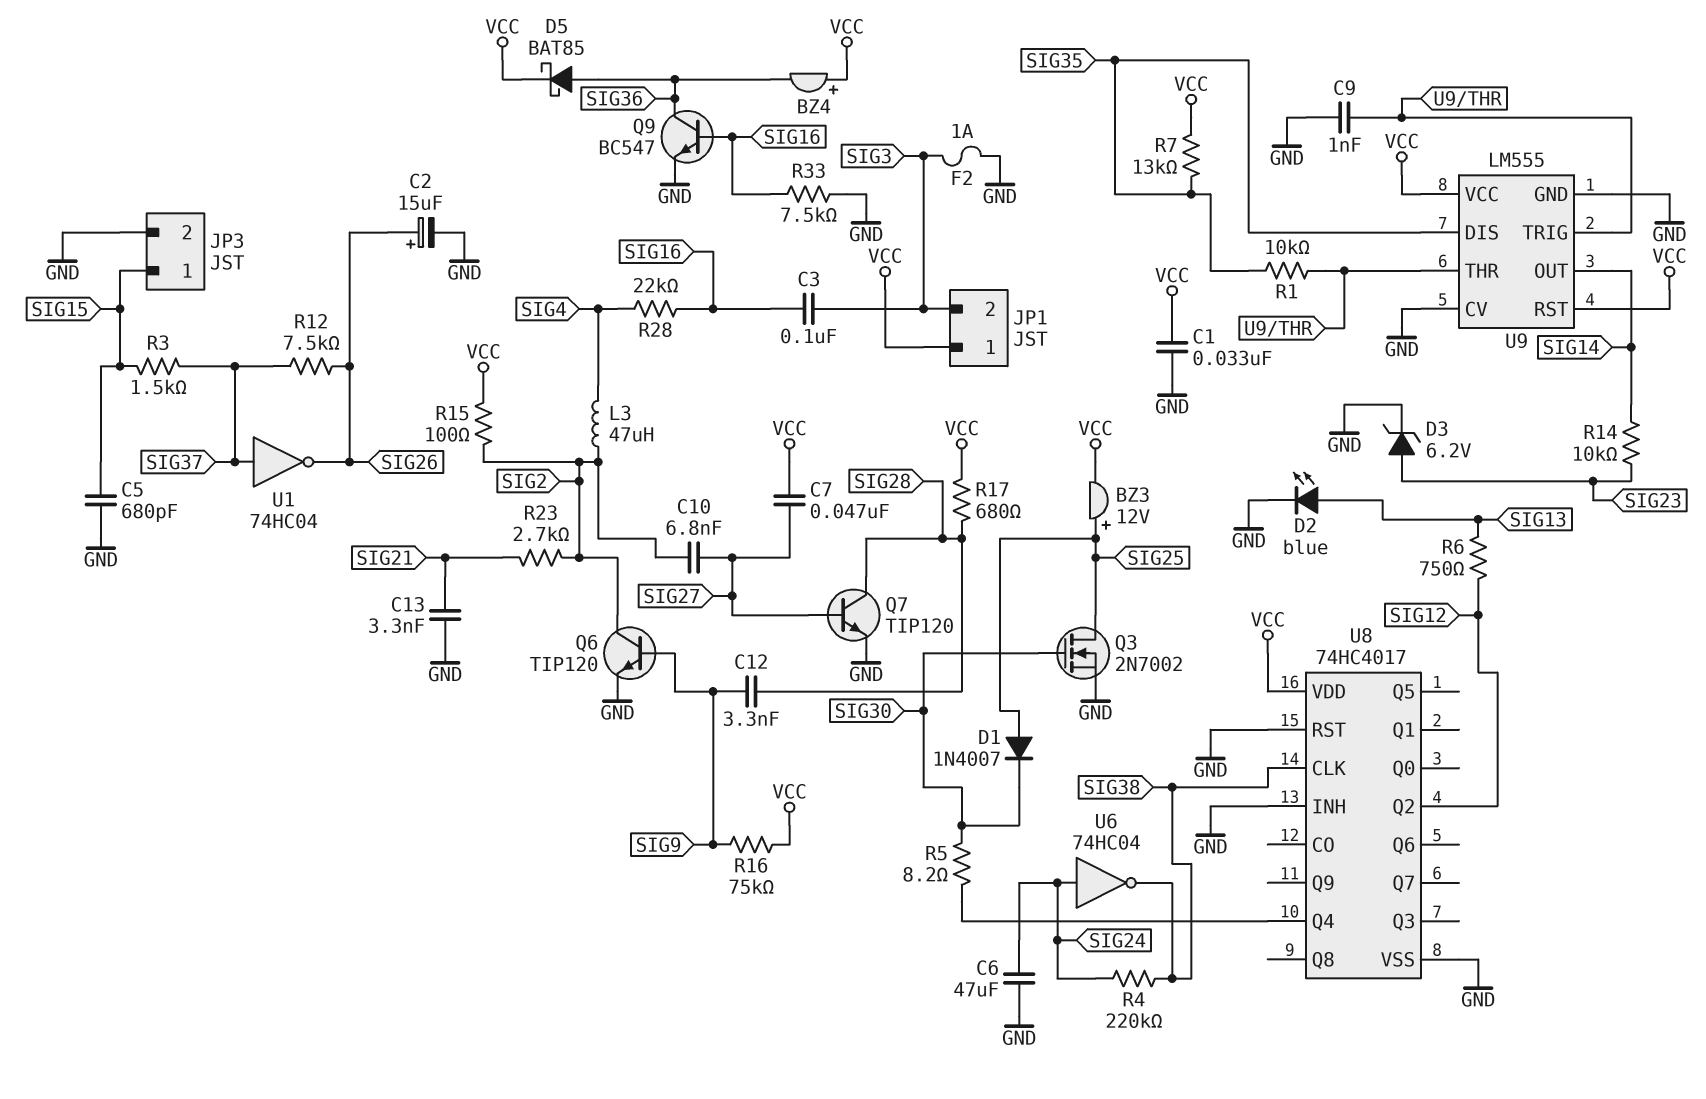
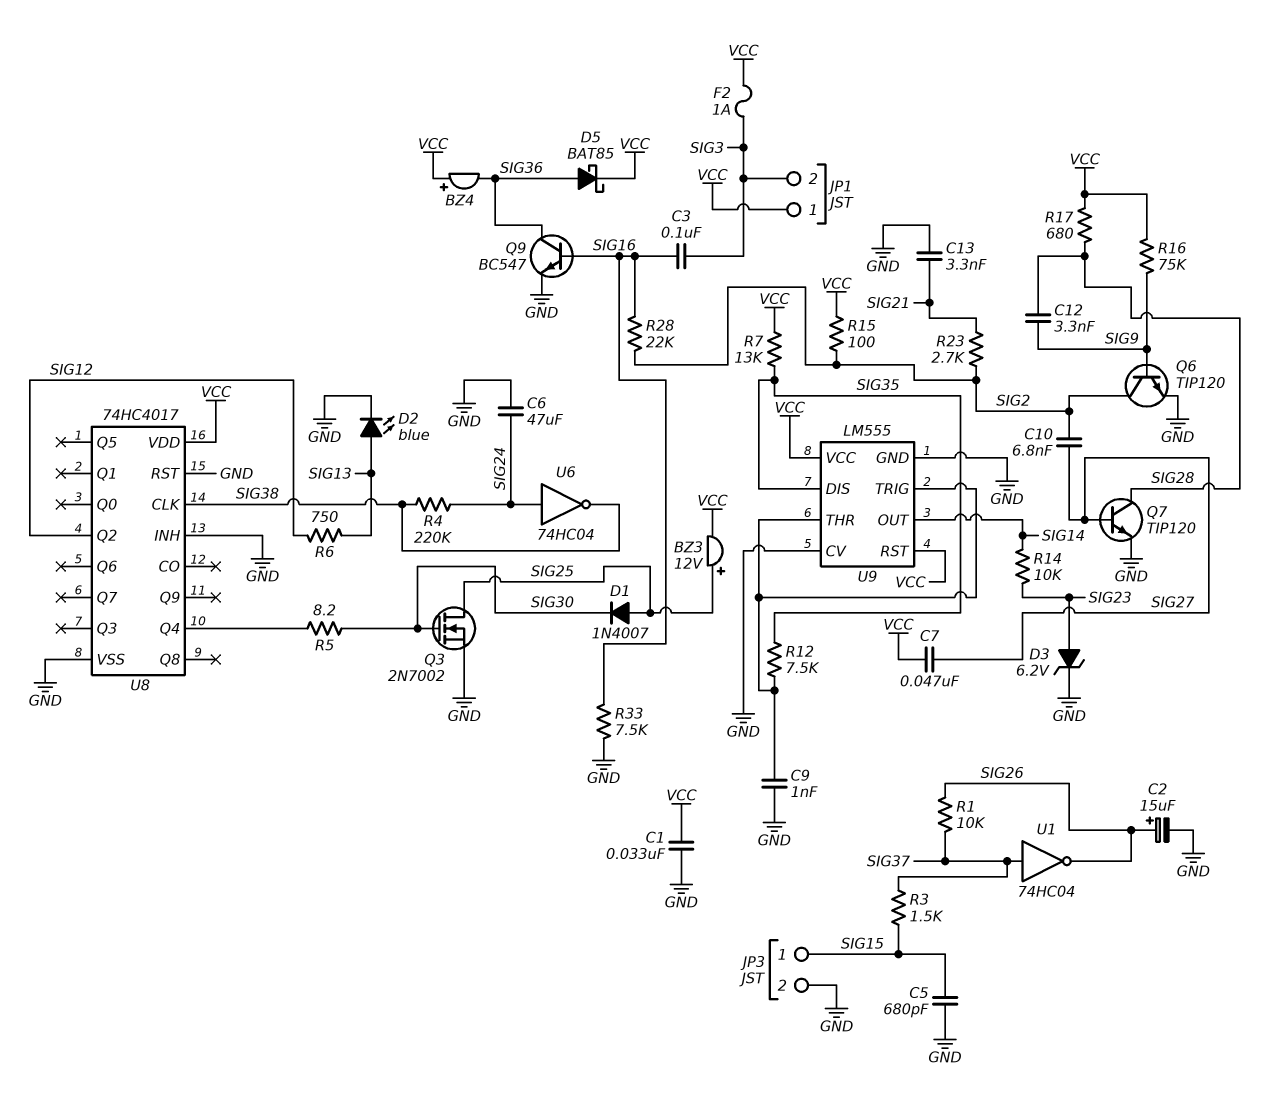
F2: 1A (GND, SIG3) -> 1A (SIG3, VCC)
L3: 47uH (SIG2, SIG4) -> none
R1: 10k (SIG35, U9/THR) -> 10k (SIG26, SIG37)
R12: 7.5k (SIG26, SIG37) -> 7.5k (SIG35, U9/THR)
R28: 22k (SIG4, SIG16) -> 22k (SIG2, SIG16)

